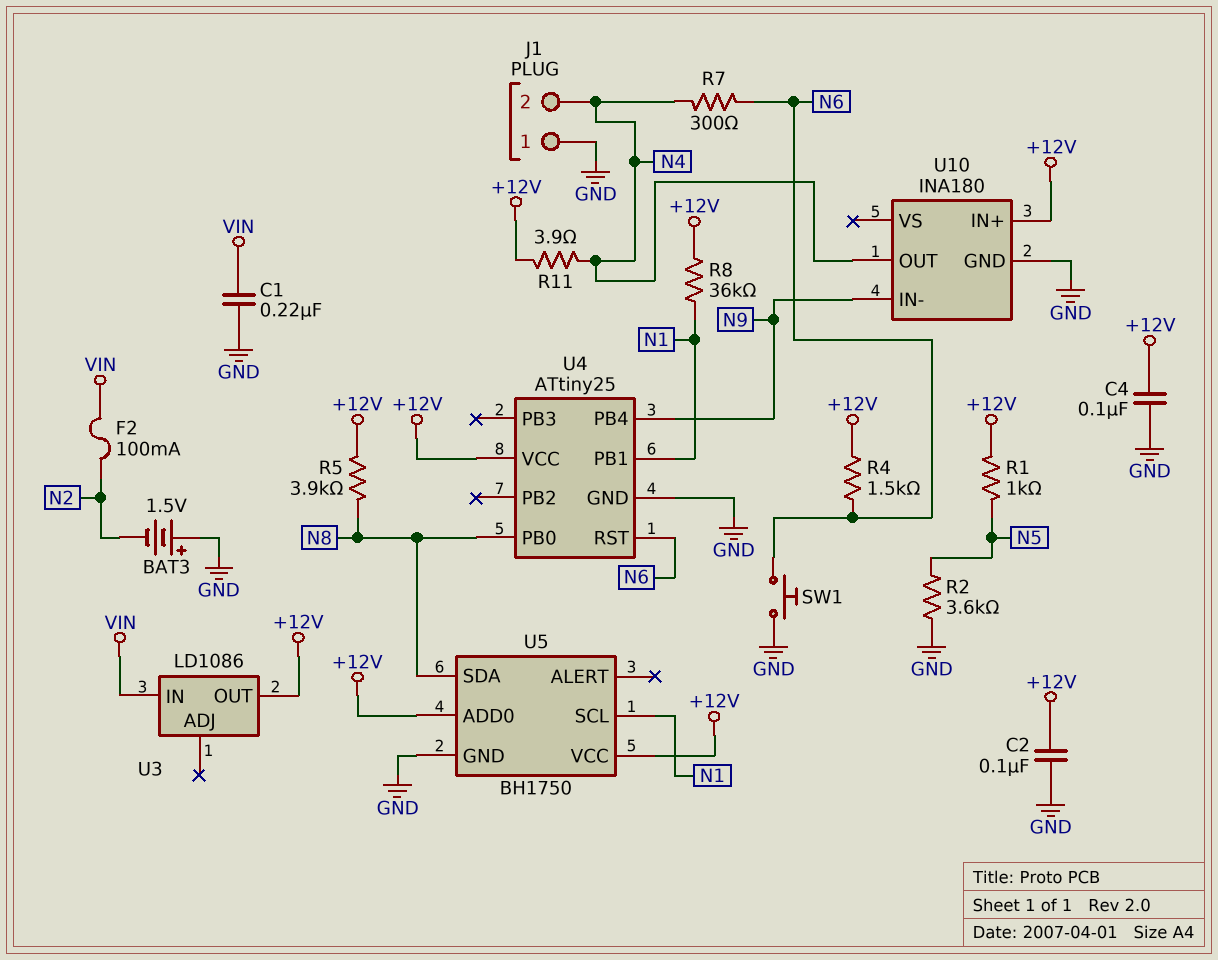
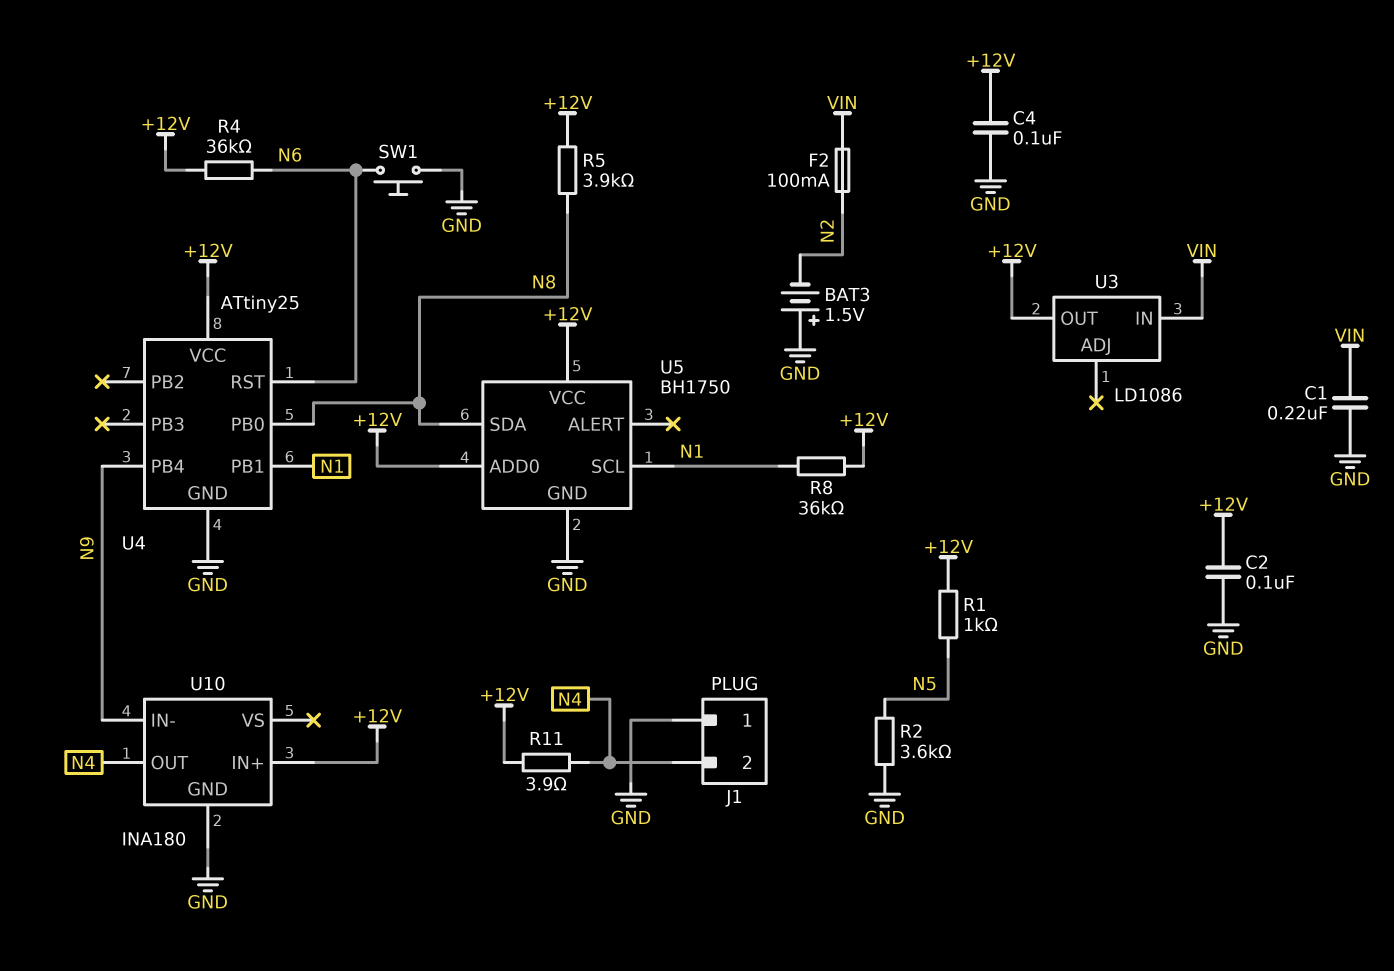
R4: 1.5k (+12V, N6) -> 36k (+12V, N6)
R7: 300 (N4, N6) -> none

